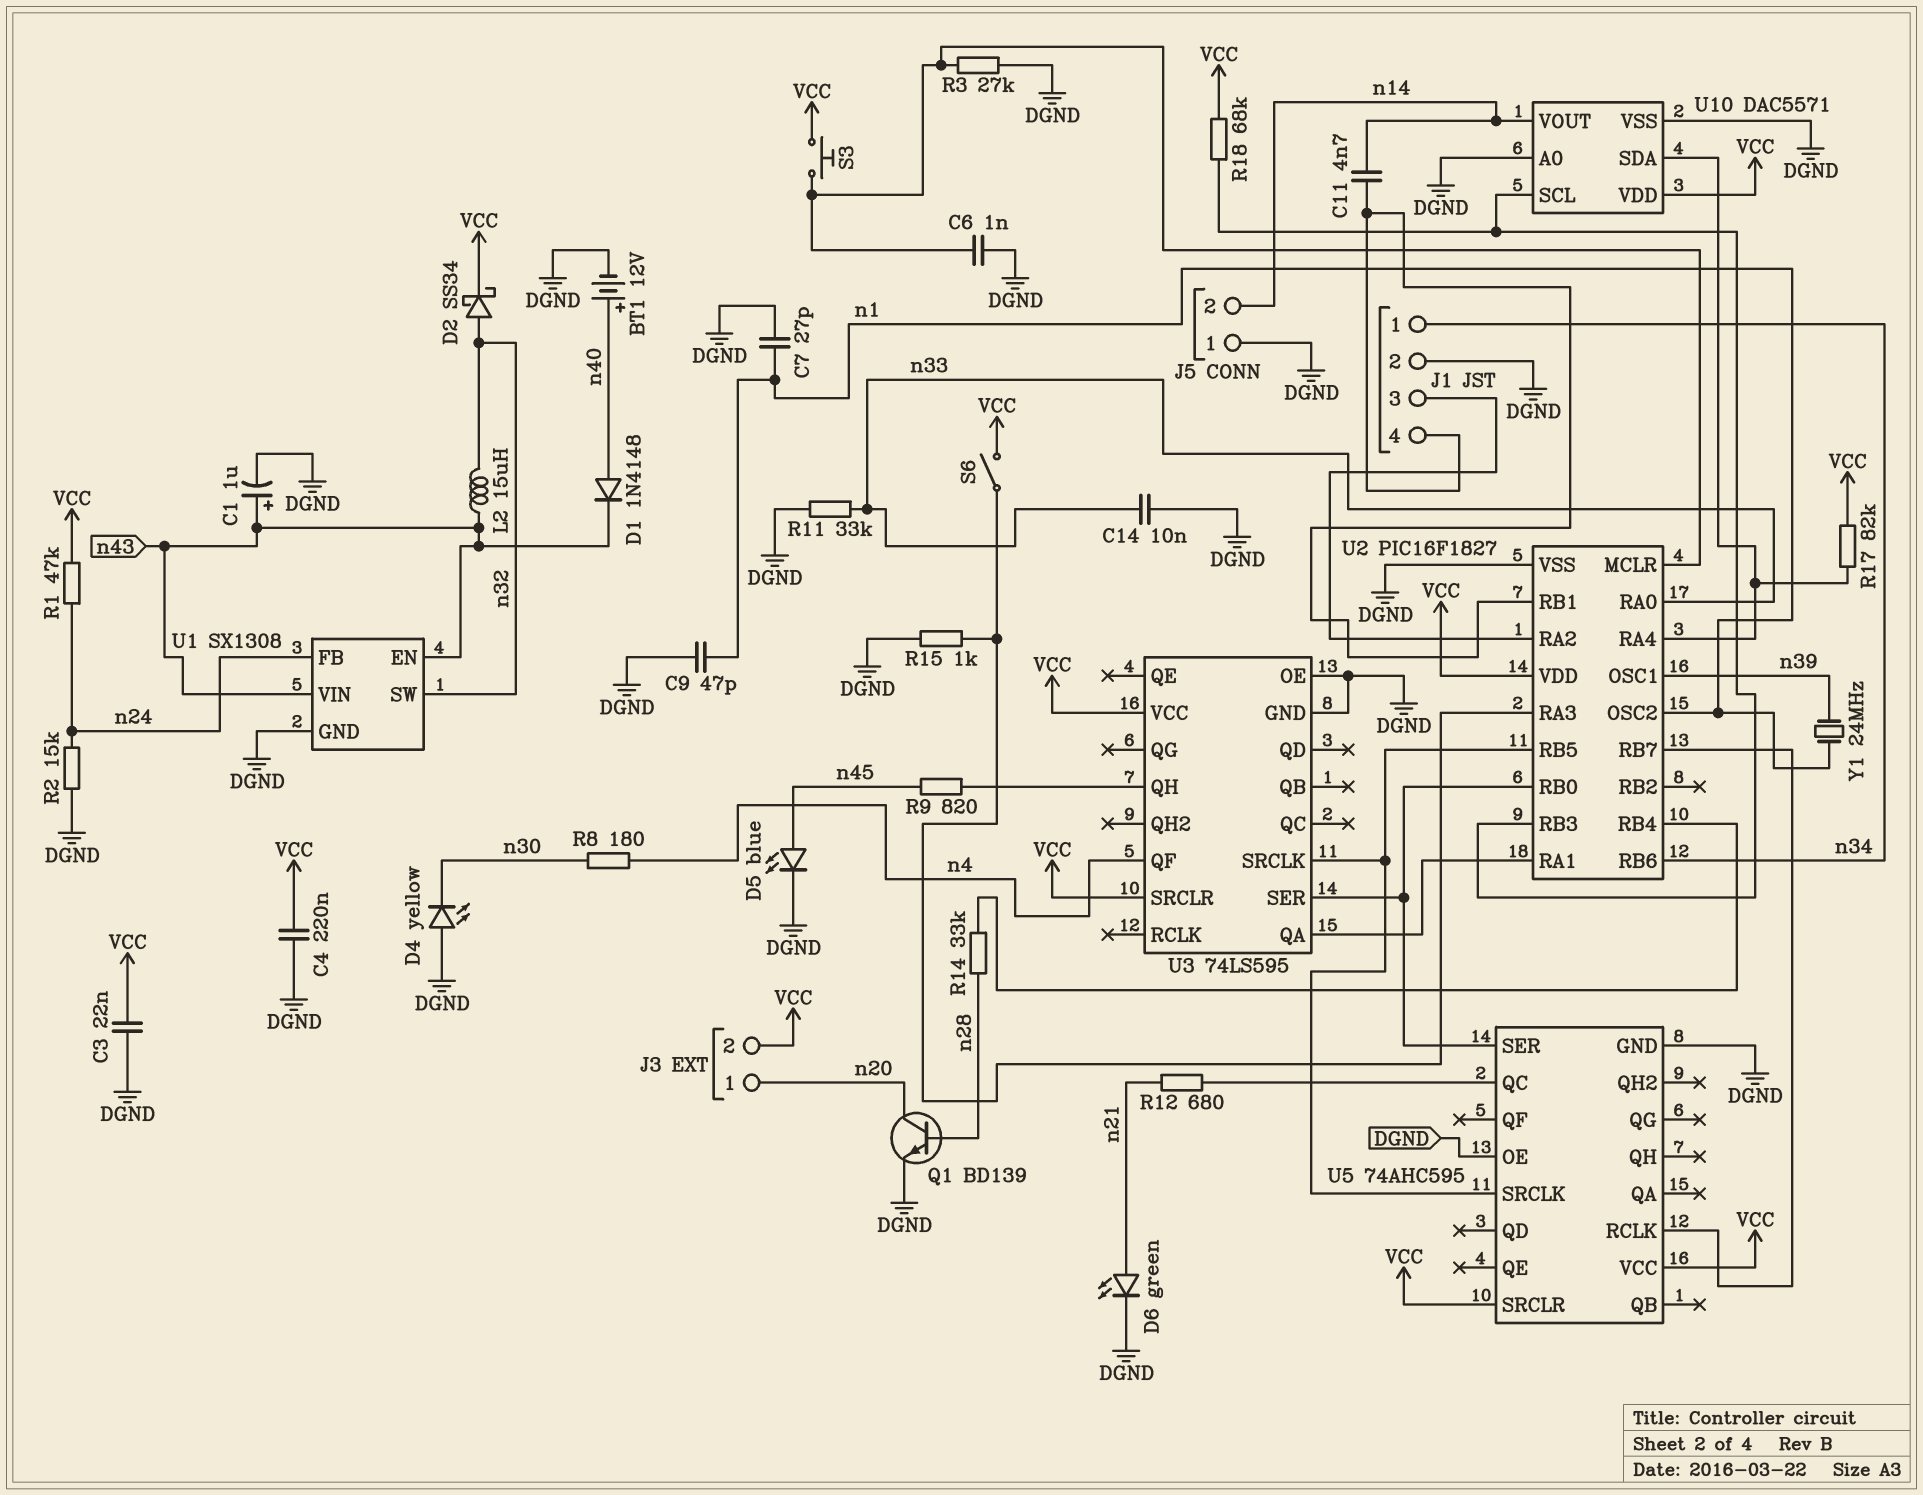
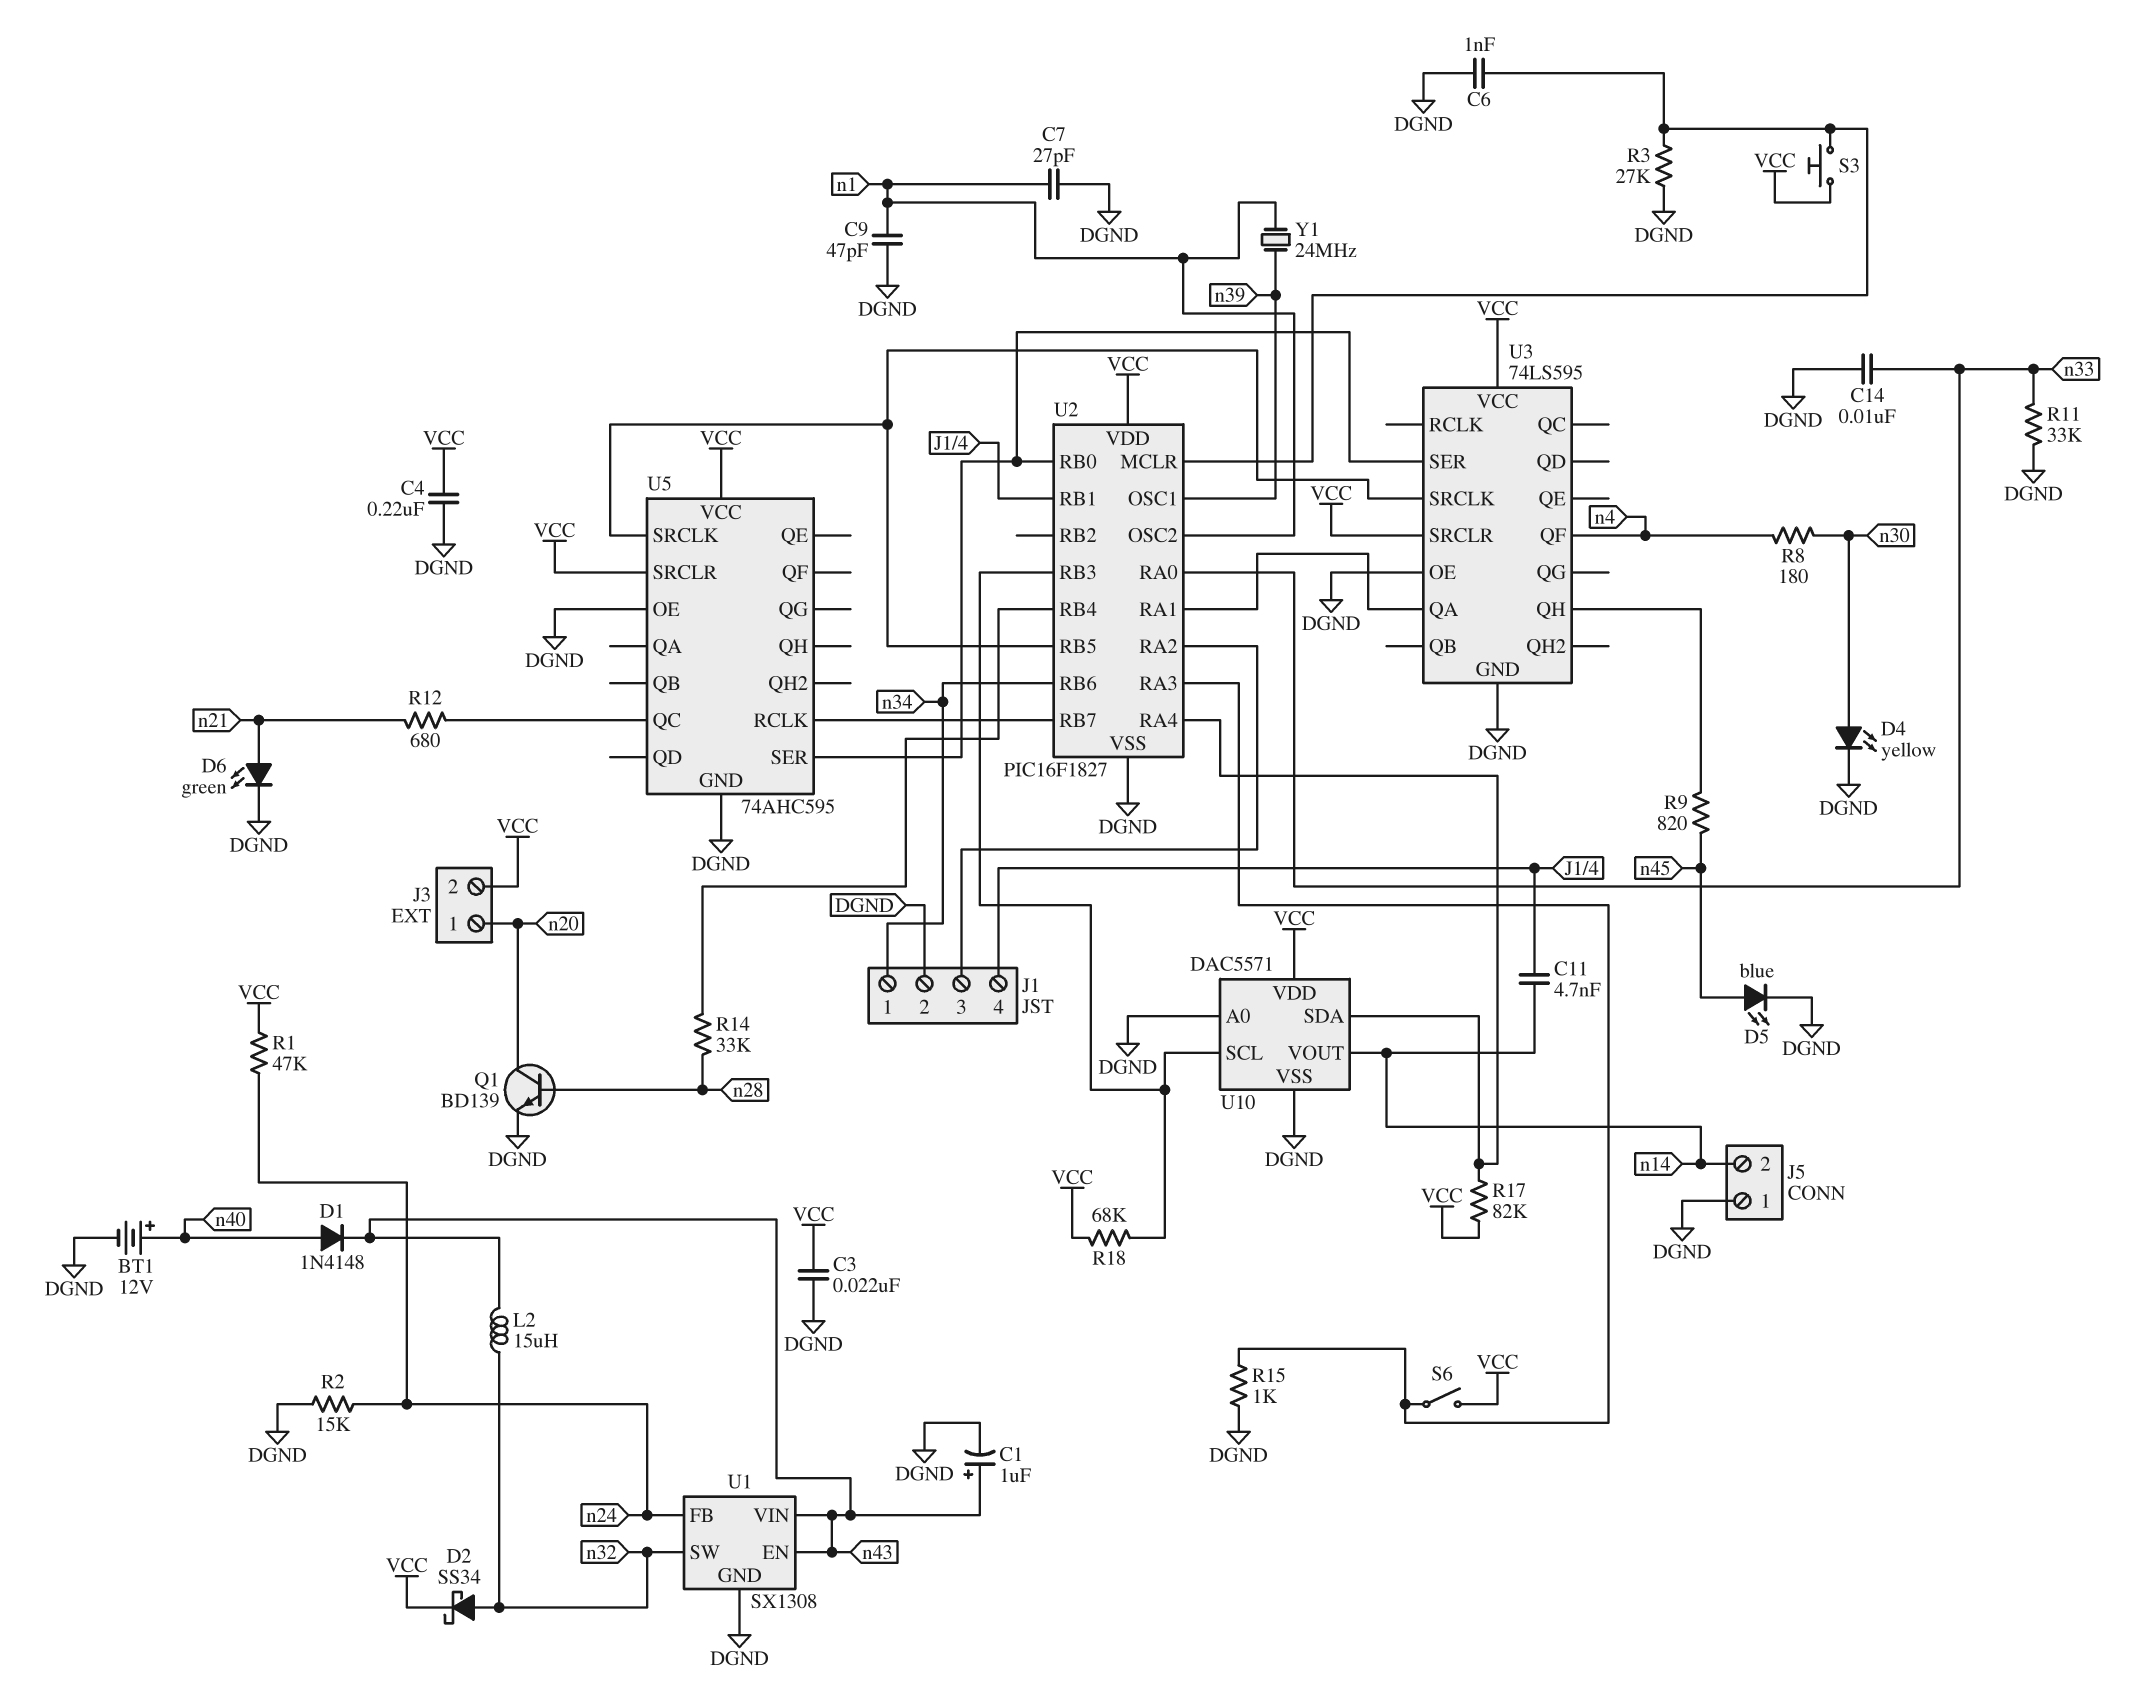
D4: LED yellow (A DGND, K n30) -> LED yellow (A n30, K DGND)

